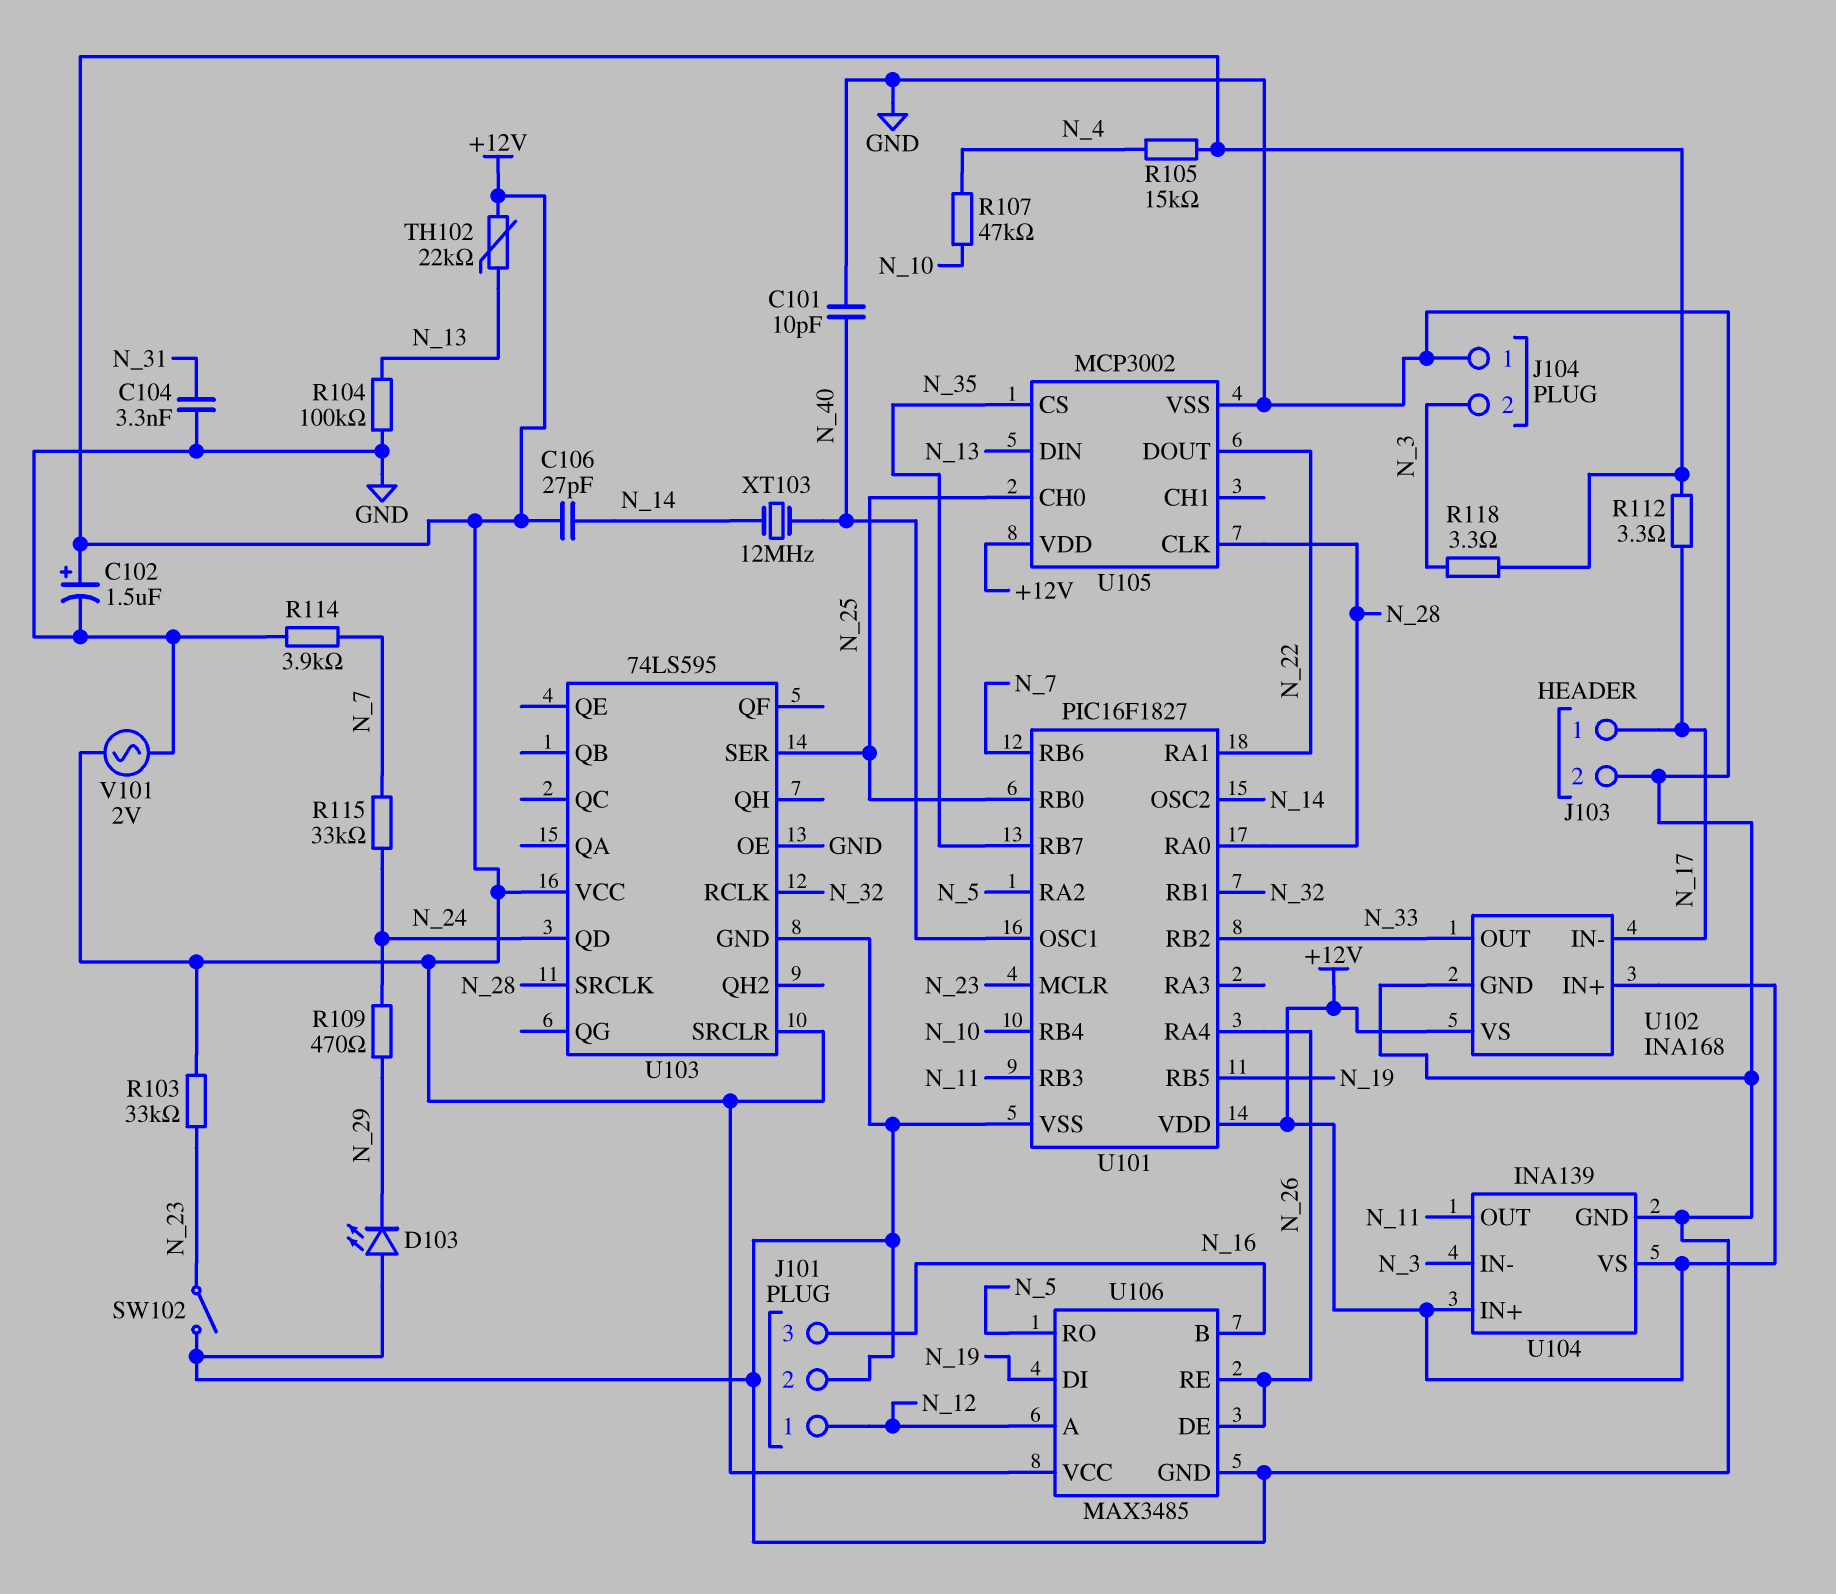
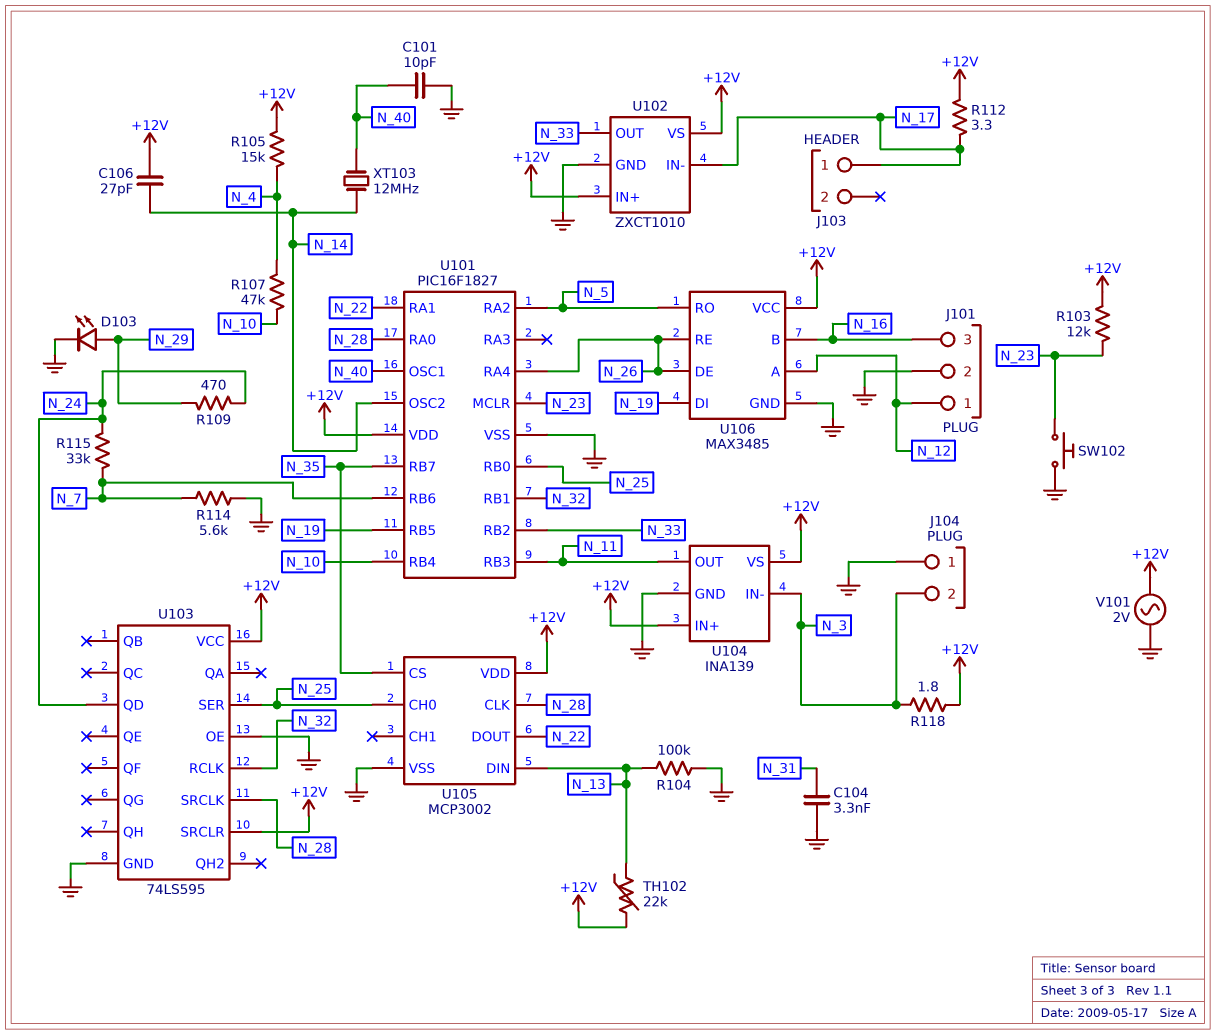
C102: 1.5uF (plus +12V, minus GND) -> none
D103: LED (A GND, K N_29) -> LED (A N_29, K GND)
J103 pin 2: GND -> none
R103: 33k (+12V, N_23) -> 12k (+12V, N_23)
R114: 3.9k (GND, N_7) -> 5.6k (GND, N_7)
R118: 3.3 (+12V, N_3) -> 1.8 (+12V, N_3)
SW102: switch (GND, N_23) -> button (GND, N_23)
U102: INA168 -> ZXCT1010

